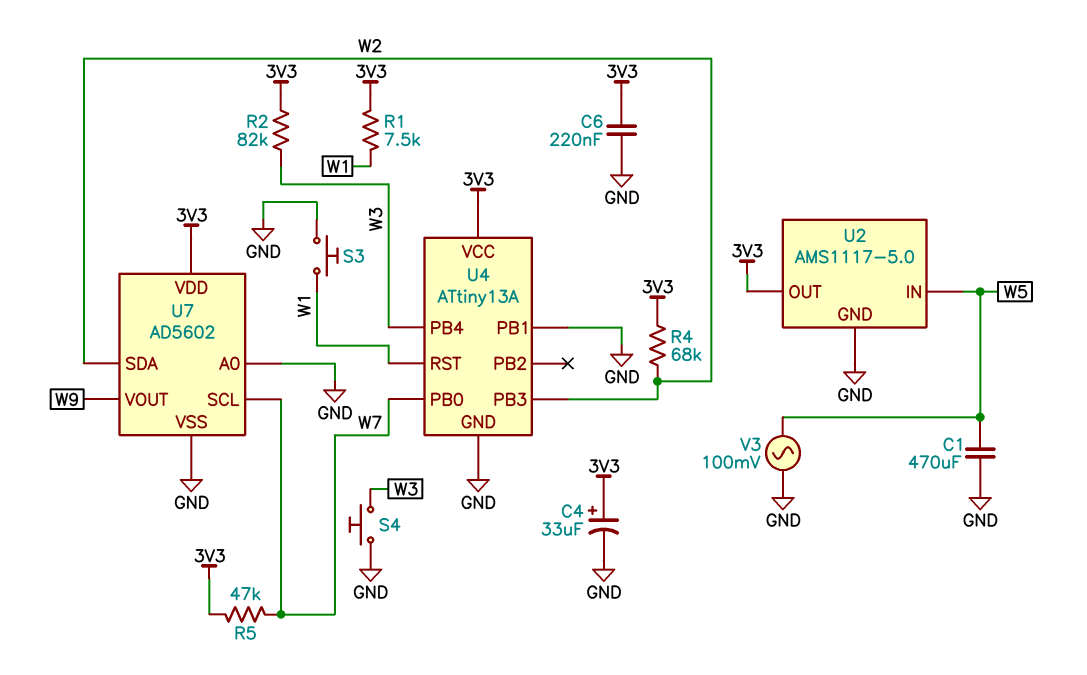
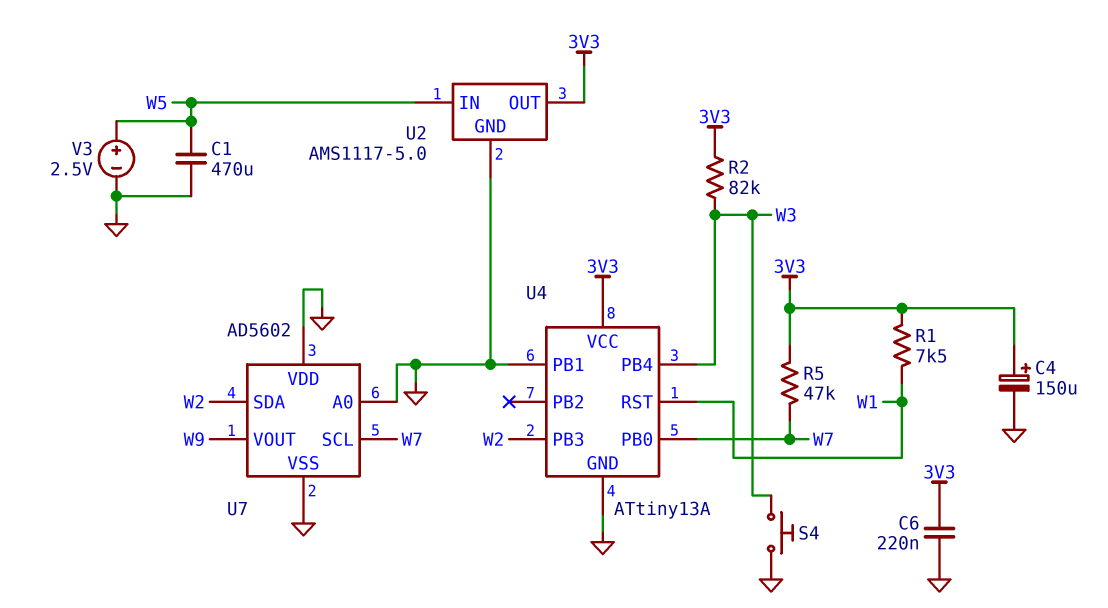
C4: 33uF (plus 3V3, minus GND) -> 150uF (plus 3V3, minus GND)
R4: 68k (3V3, W2) -> none
S3: button (GND, W1) -> none
U7 pin VDD: 3V3 -> GND
V3: AC 100mV (GND, W5) -> 2.5V (plus W5, minus GND)

